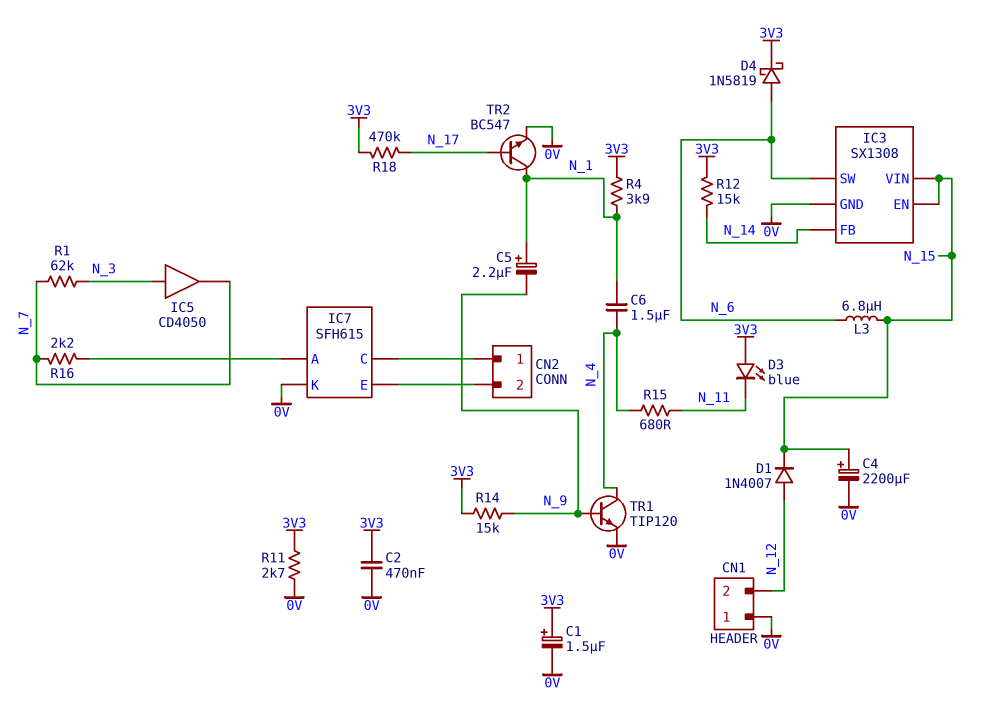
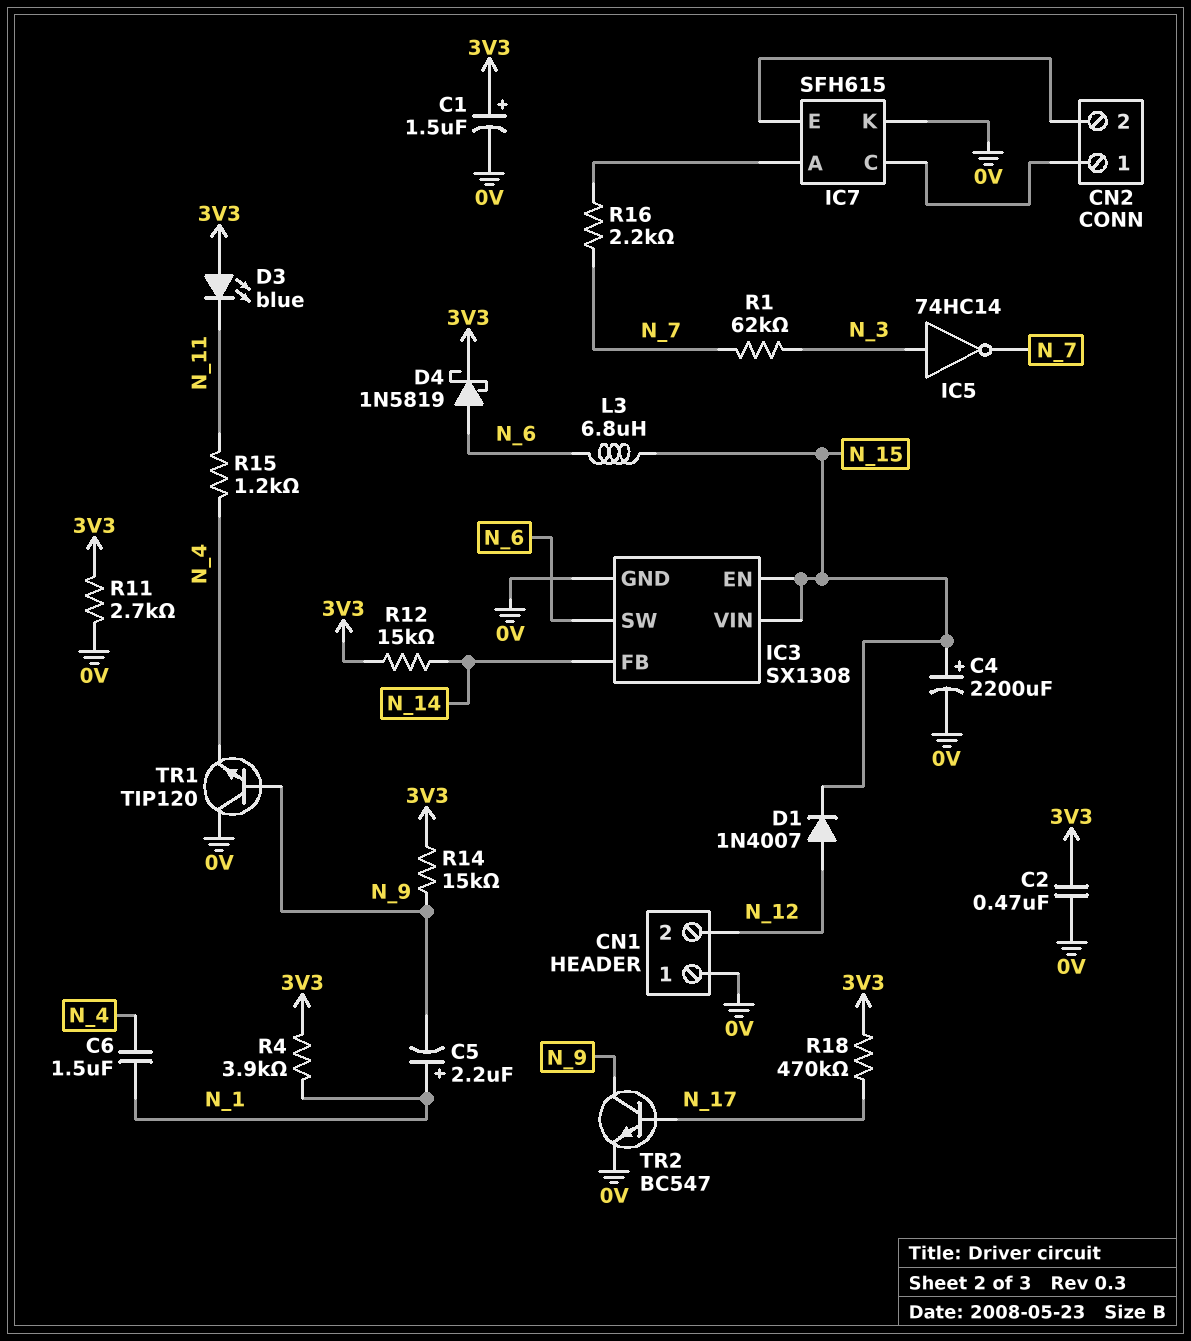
IC5: buffer CD4050 (in N_3, out N_7) -> NOT 74HC14 (in N_3, out N_7)
R15: 680 (N_4, N_11) -> 1.2k (N_4, N_11)
TR1: NPN TIP120 (B N_9, C N_4, E 0V) -> NPN TIP120 (B N_9, C 0V, E N_4)
TR2: NPN BC547 (B N_17, C N_1, E 0V) -> NPN BC547 (B N_17, C N_9, E 0V)

